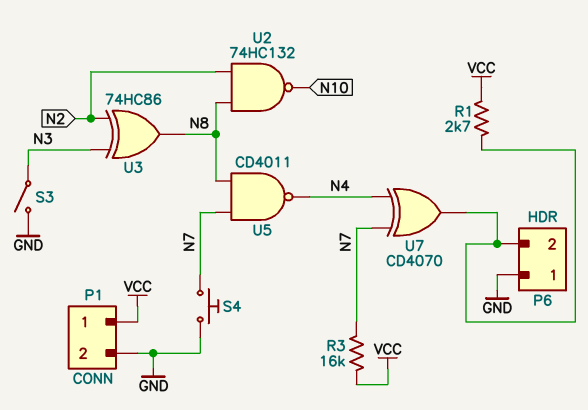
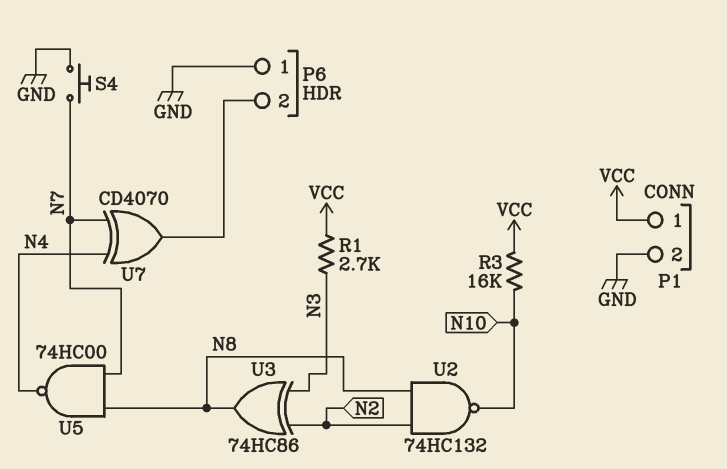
R1: 2.7k (P6/2, VCC) -> 2.7k (N3, VCC)
R3: 16k (N7, VCC) -> 16k (N10, VCC)
S3: switch (GND, N3) -> none
U5: NAND CD4011 (in N7, in N8, out N4) -> NAND 74HC00 (in N7, in N8, out N4)

